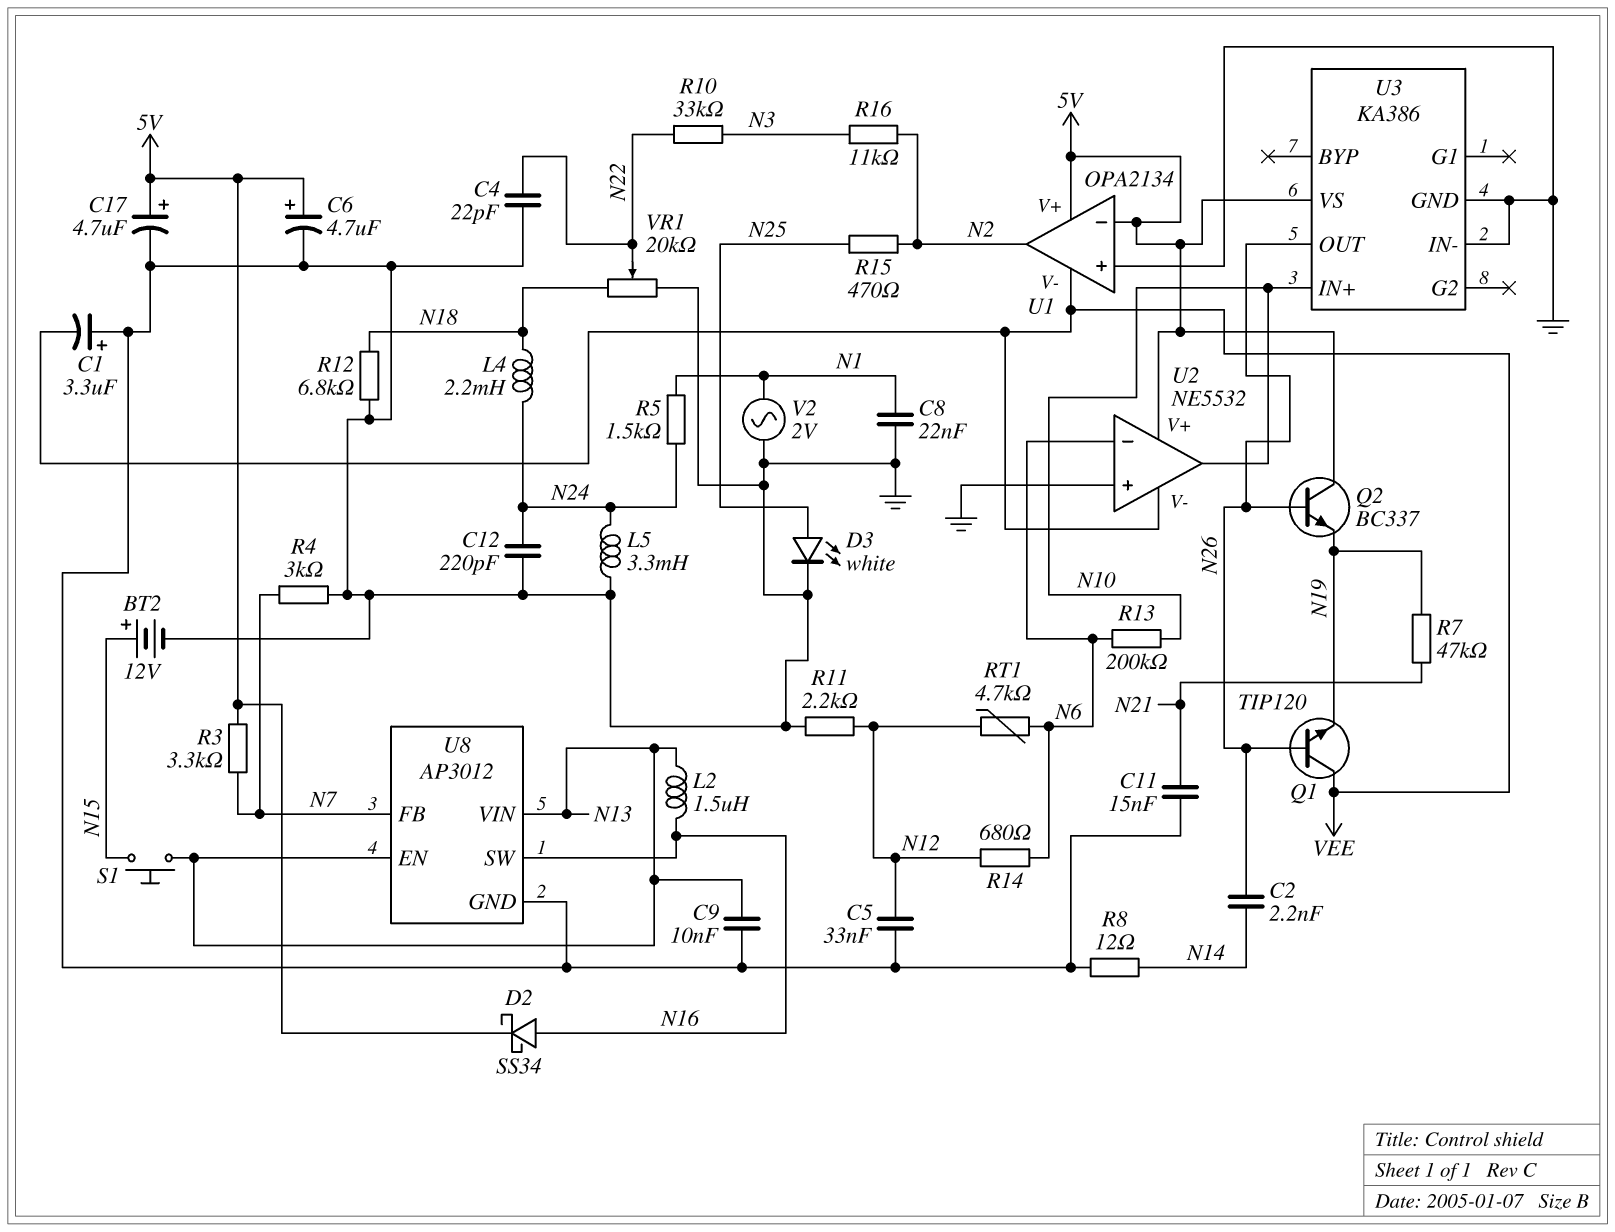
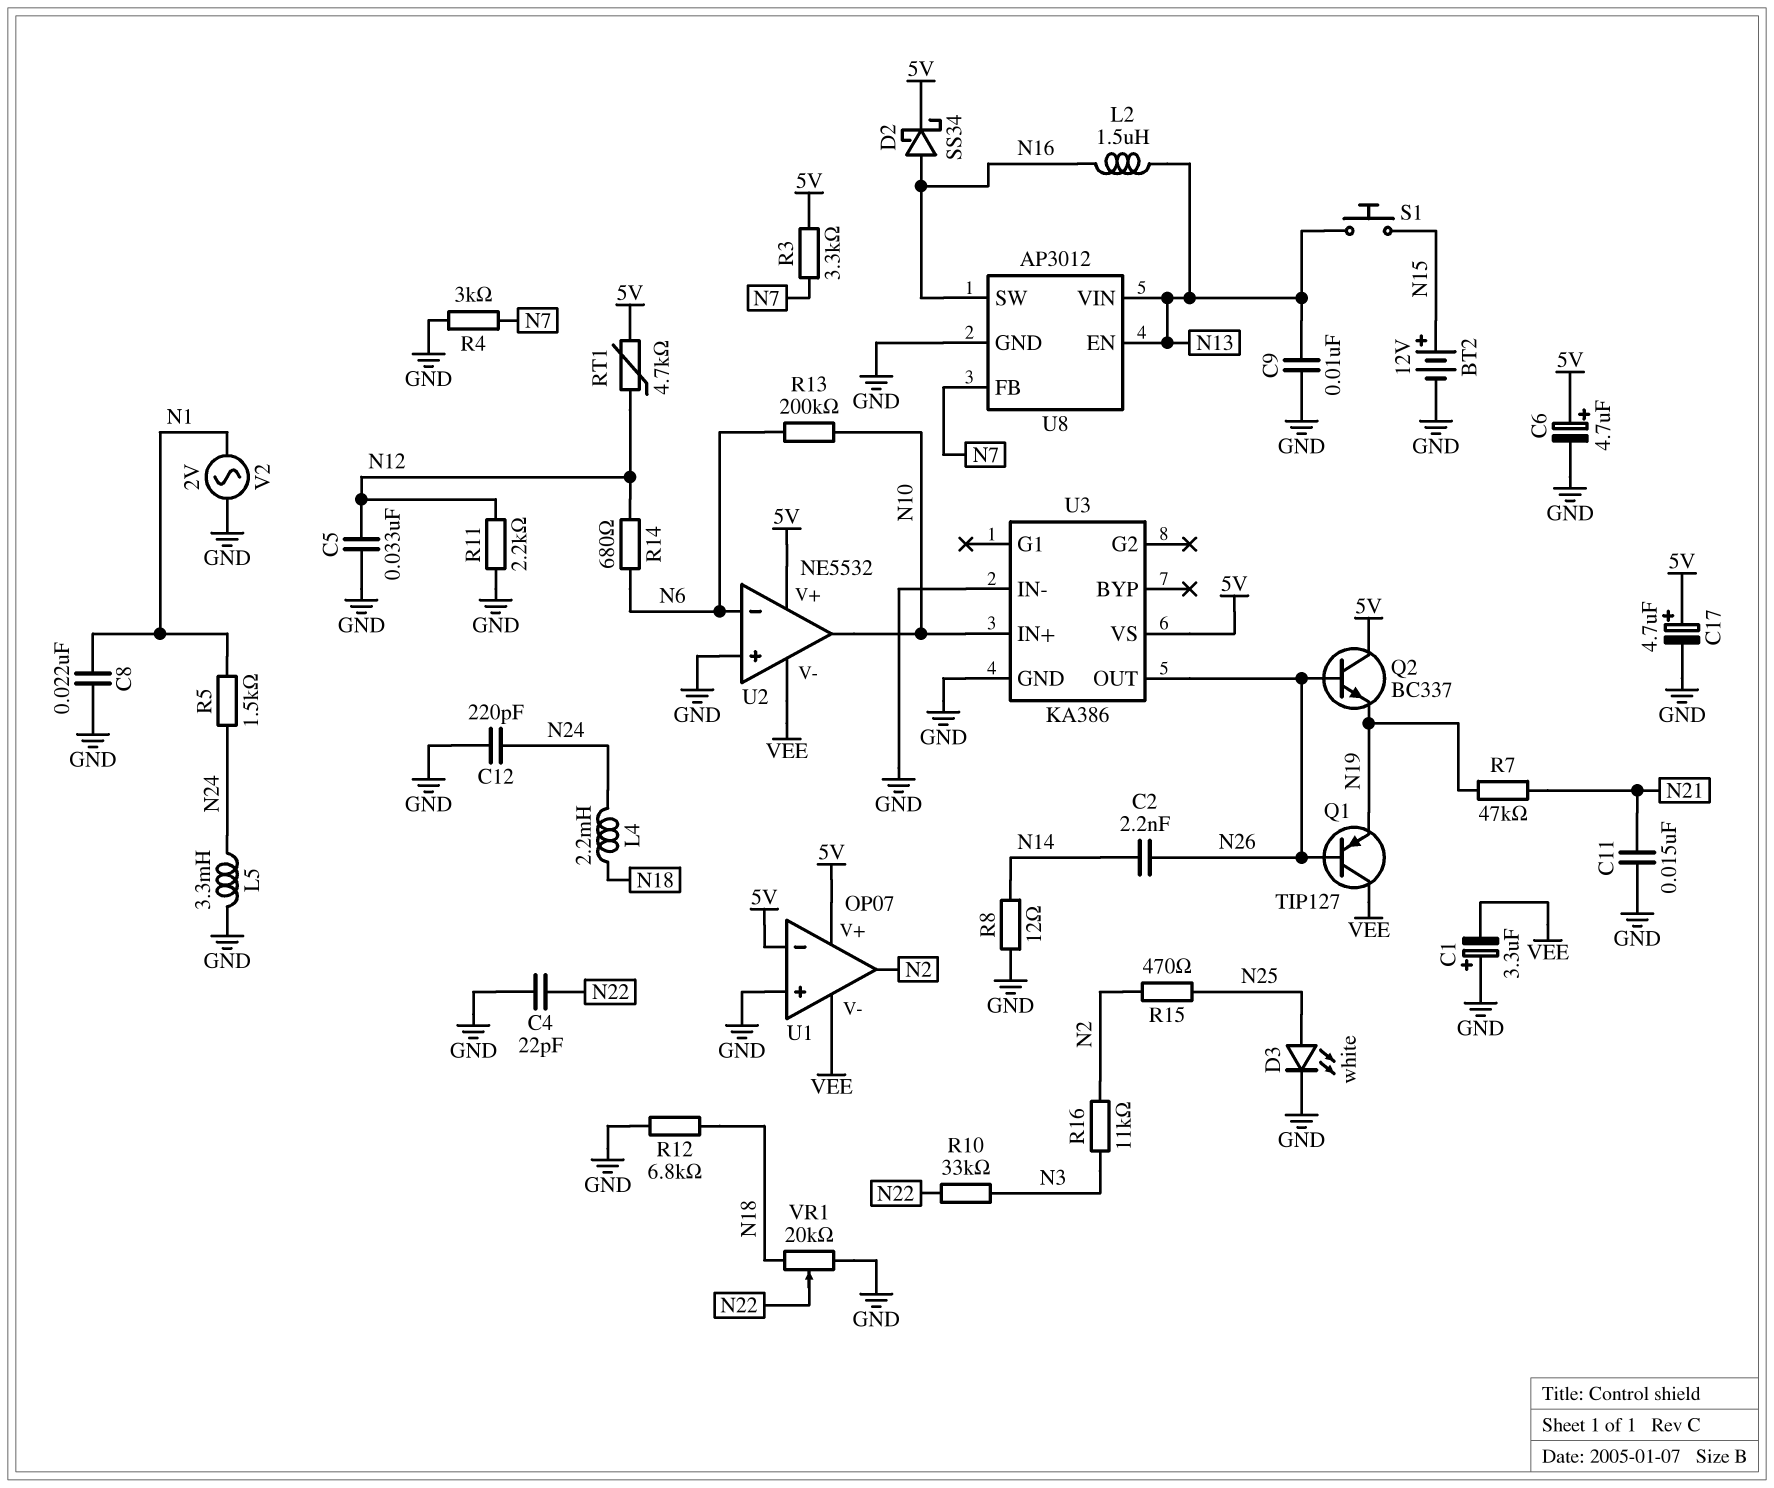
Q1: NPN TIP120 (B N26, C VEE, E N19) -> PNP TIP127 (B N26, C VEE, E N19)
RT1: 4.7k (N6, N12) -> 4.7k (5V, N12)
U1: OPA2134 -> OP07

